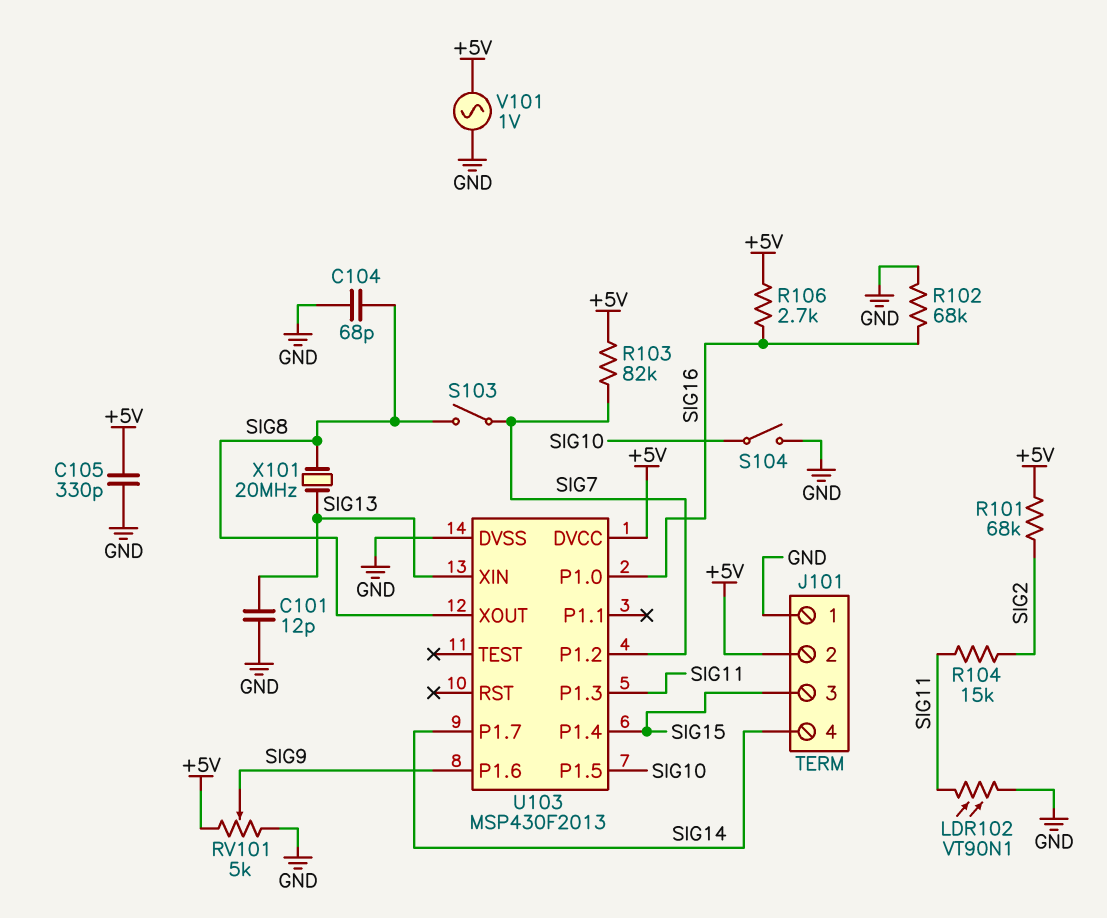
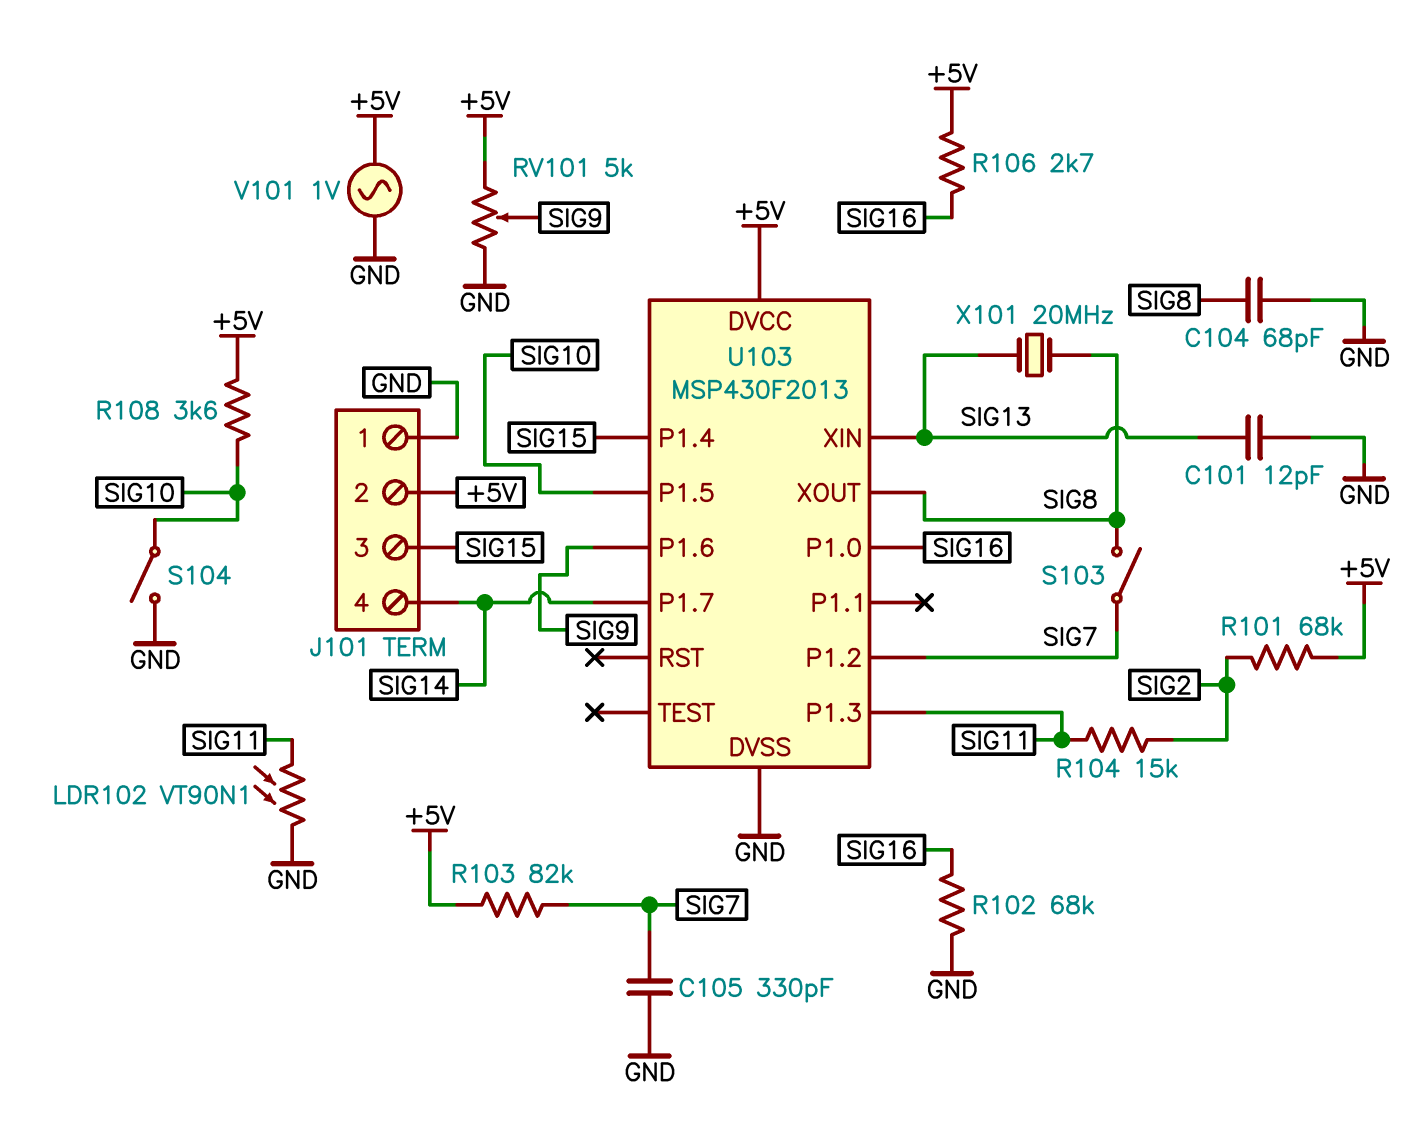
C105: 330pF (+5V, GND) -> 330pF (GND, SIG7)
R108: none -> 3.6k (+5V, SIG10)

